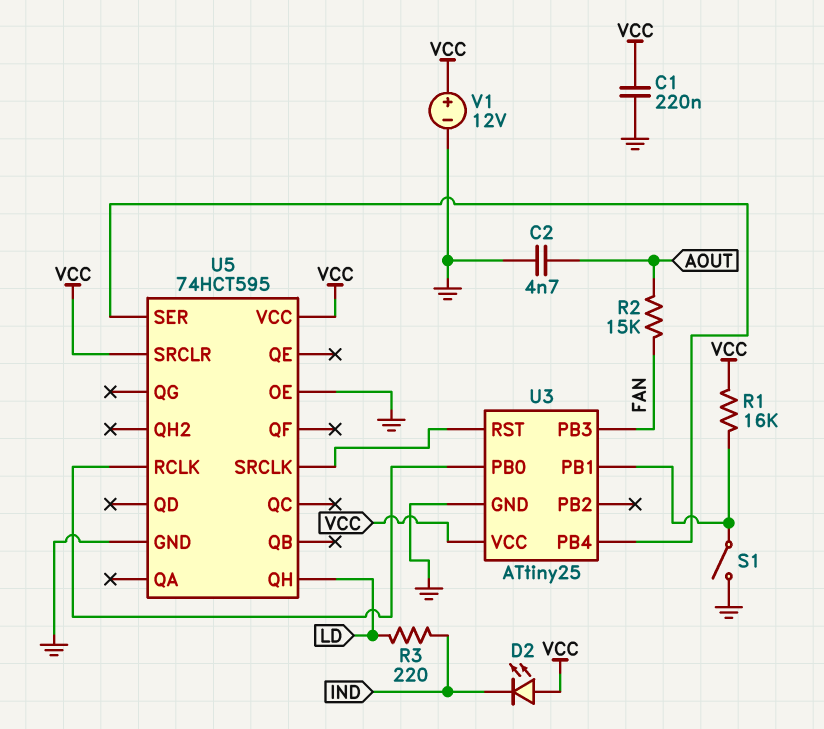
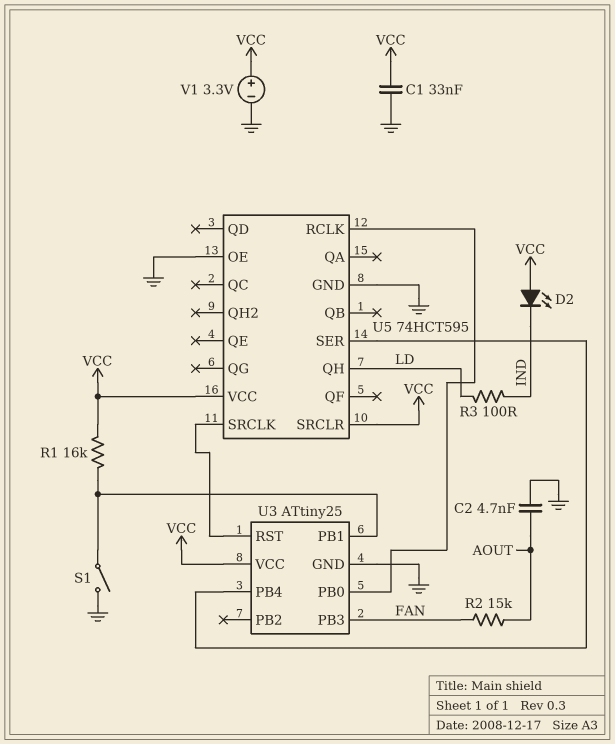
C1: 220nF (GND, VCC) -> 33nF (GND, VCC)
R3: 220 (IND, LD) -> 100 (IND, LD)
V1: 12V (plus VCC, minus GND) -> 3.3V (plus VCC, minus GND)

